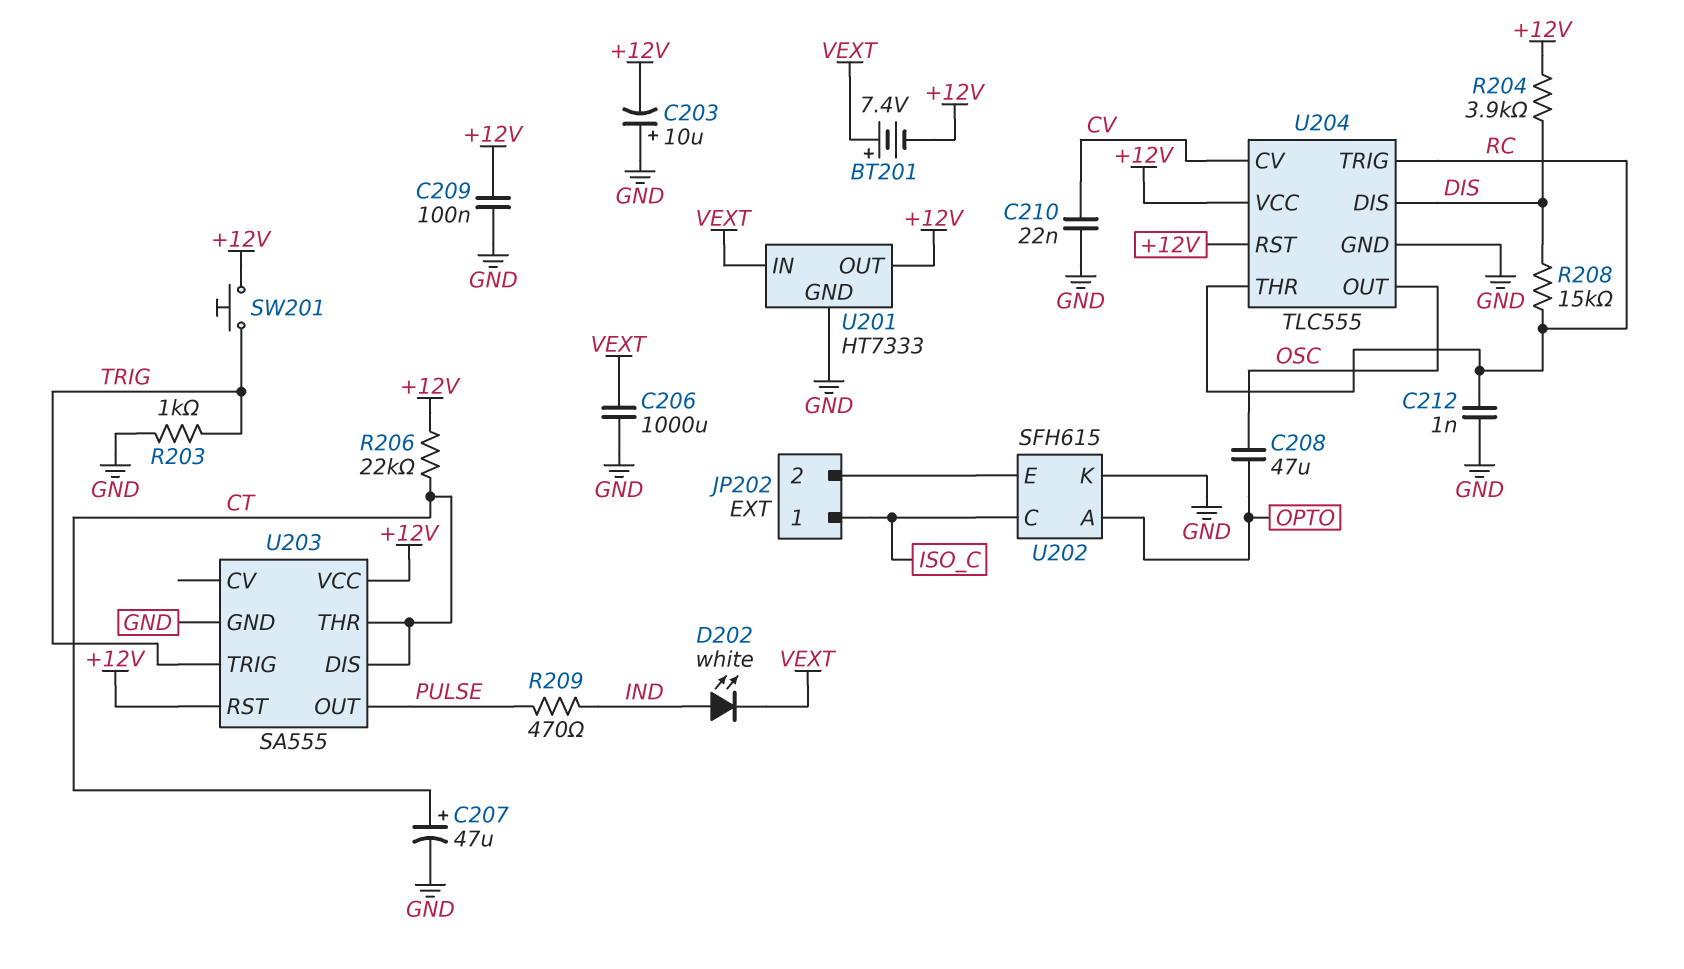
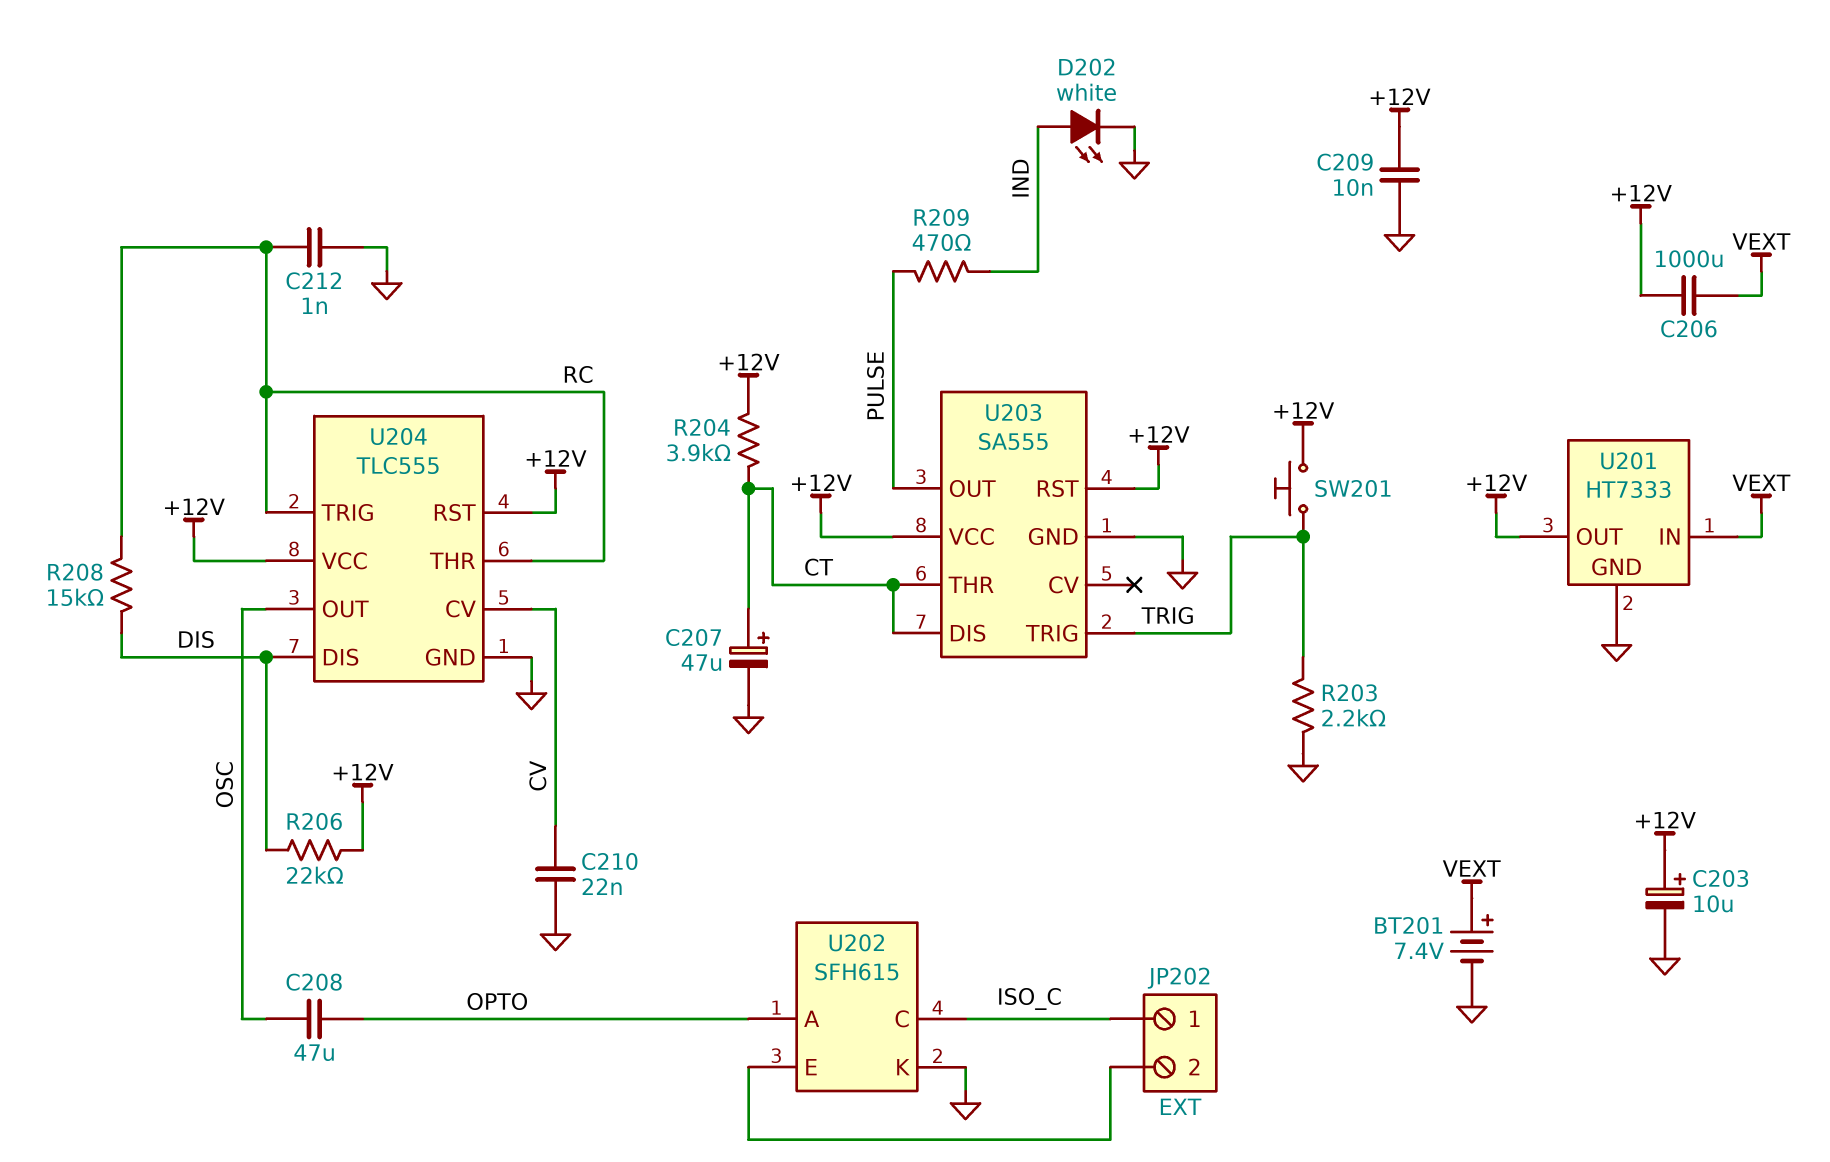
BT201: 7.4V (plus VEXT, minus +12V) -> 7.4V (plus VEXT, minus GND)
C203: 10uF (plus GND, minus +12V) -> 10uF (plus +12V, minus GND)
C206: 1000uF (GND, VEXT) -> 1000uF (+12V, VEXT)
C209: 100nF (+12V, GND) -> 10nF (+12V, GND)
D202: LED white (A IND, K VEXT) -> LED white (A IND, K GND)
R203: 1k (GND, TRIG) -> 2.2k (GND, TRIG)
R204: 3.9k (+12V, DIS) -> 3.9k (+12V, CT)
R206: 22k (+12V, CT) -> 22k (+12V, DIS)

